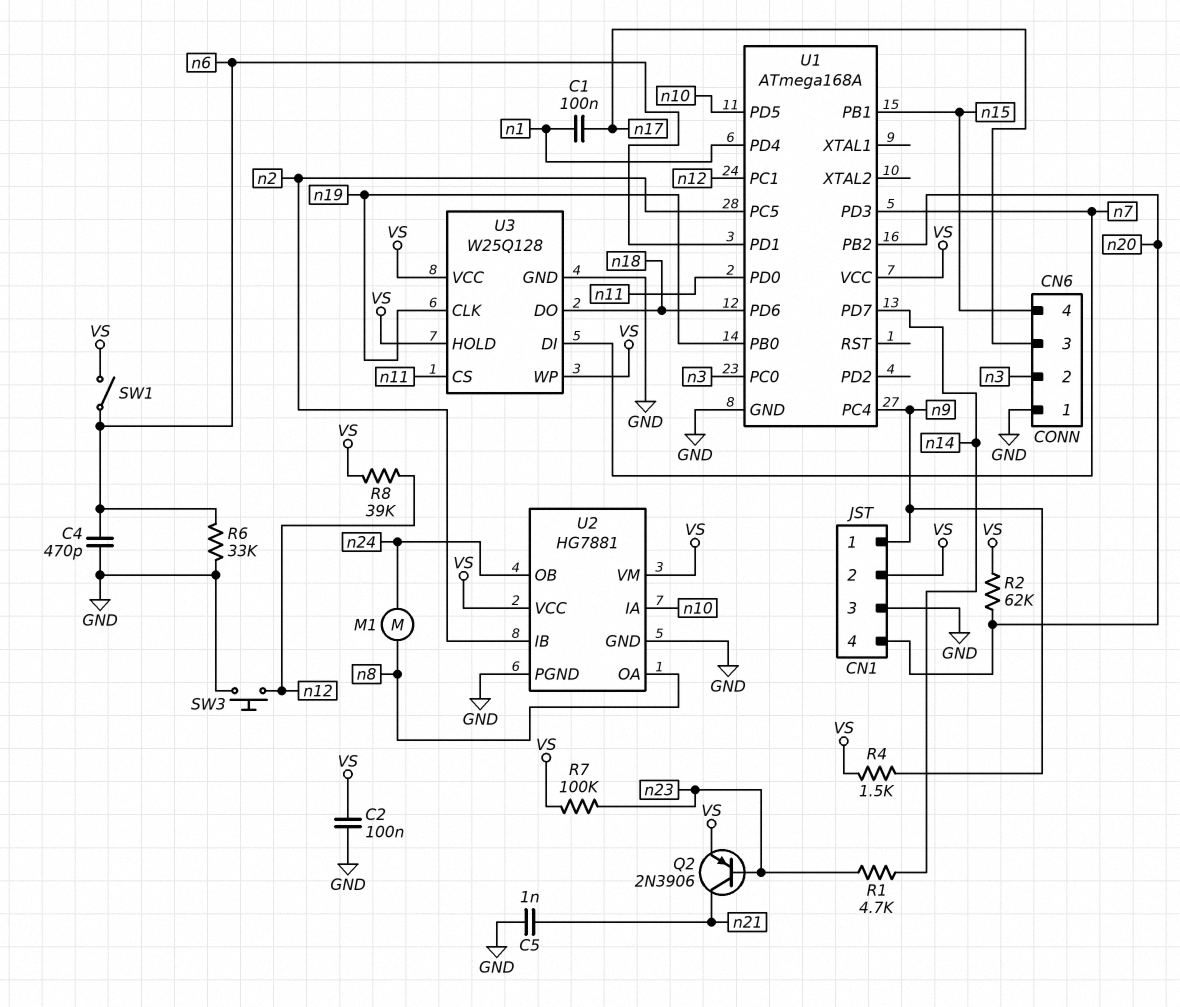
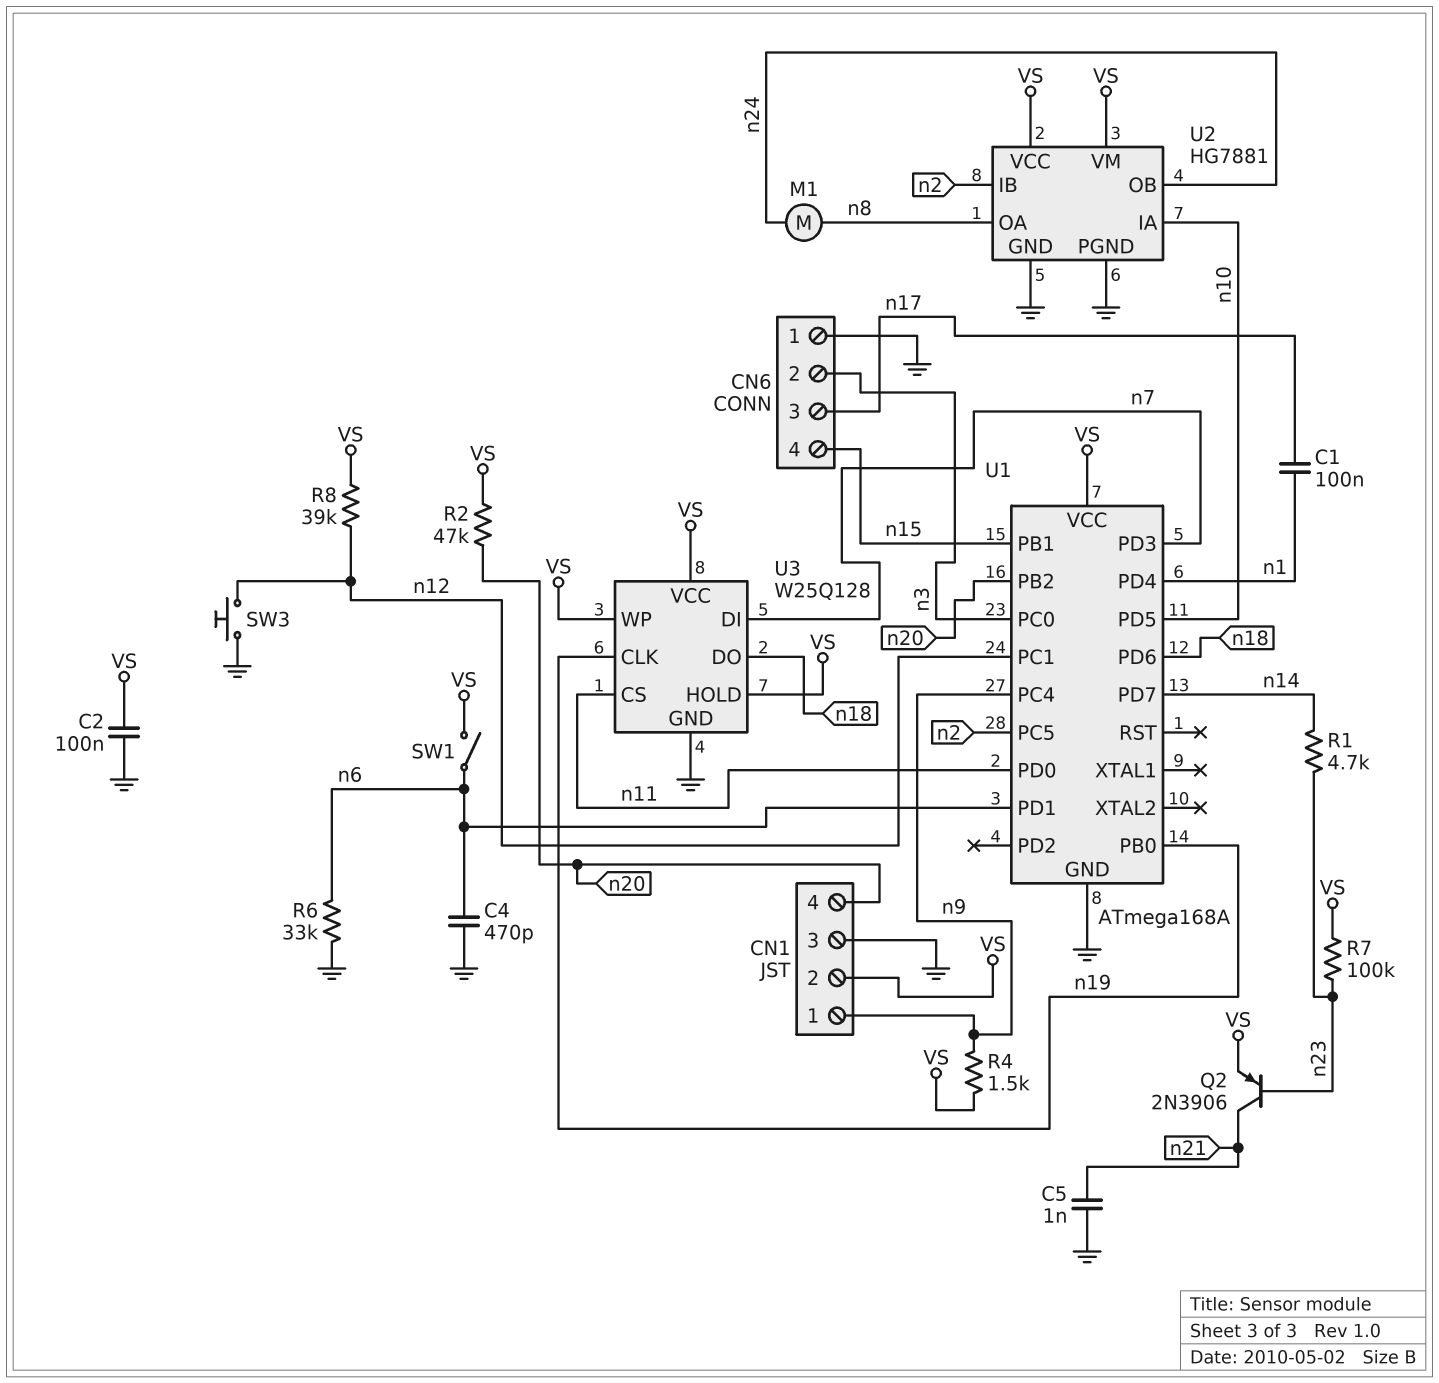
R2: 62k (VS, n20) -> 47k (VS, n20)

